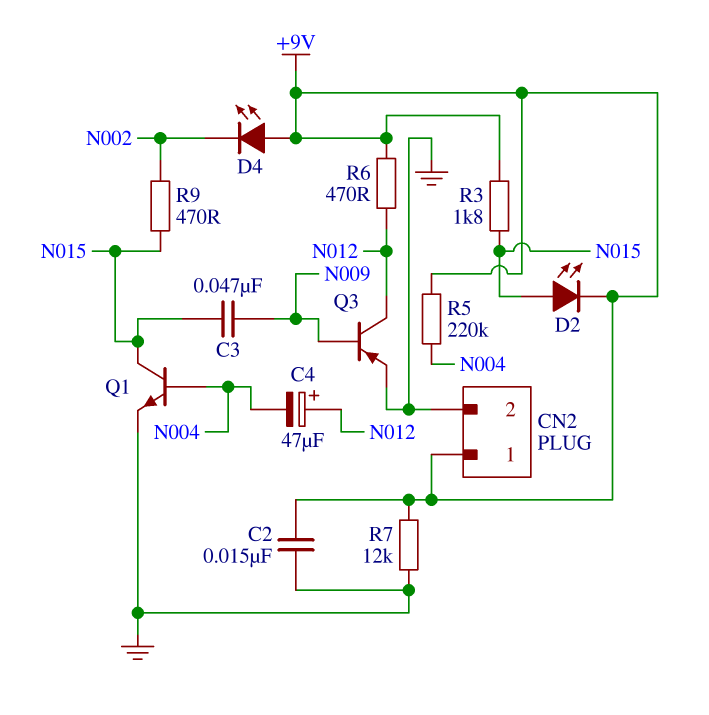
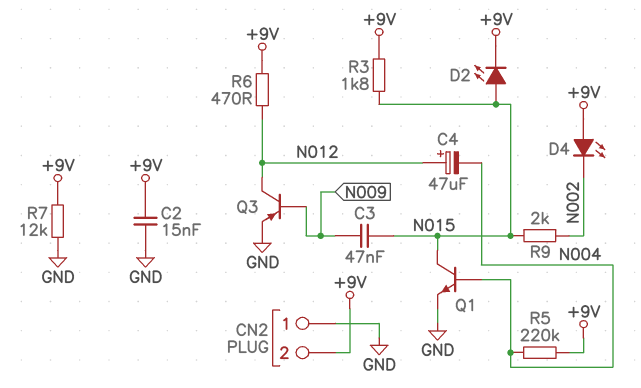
CN2 pin 1: +9V -> GND
CN2 pin 2: GND -> +9V
R9: 470 (N002, N015) -> 2k (N002, N015)

